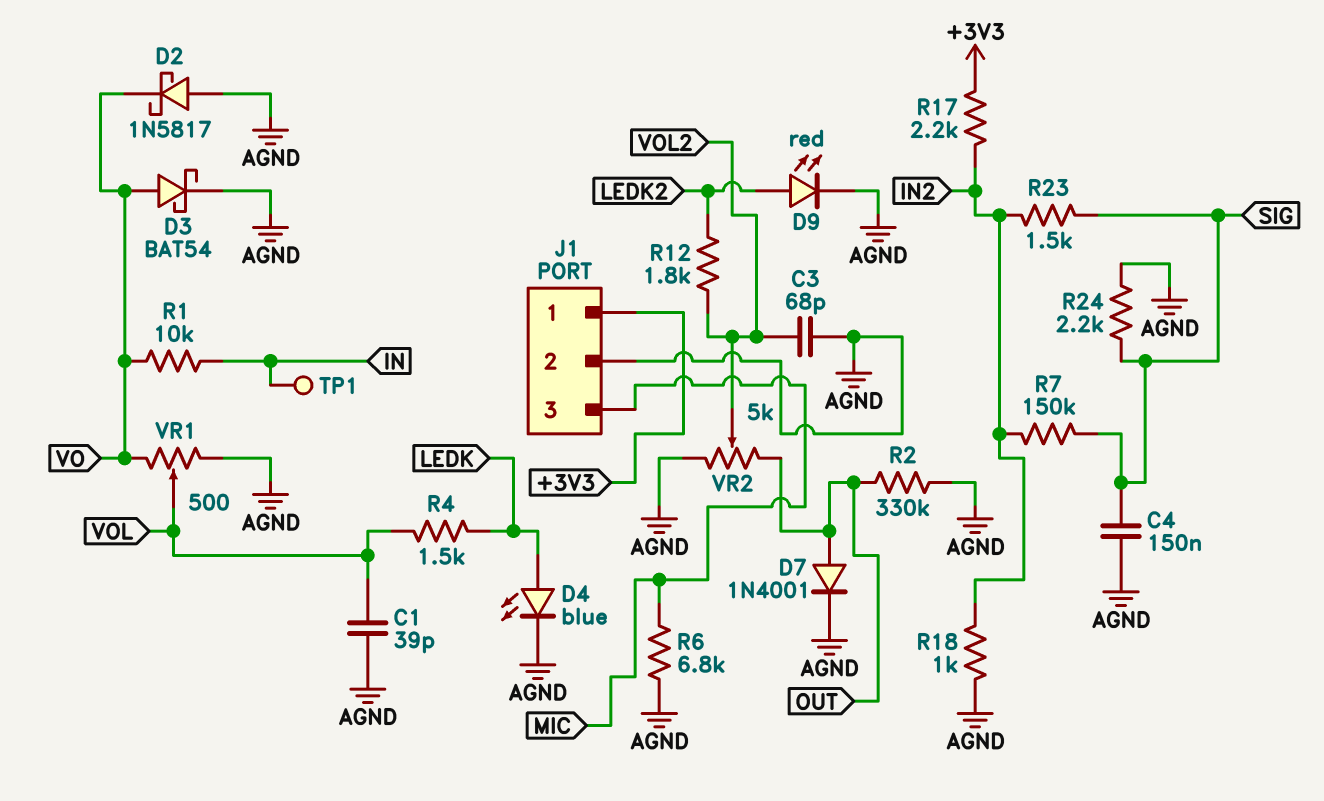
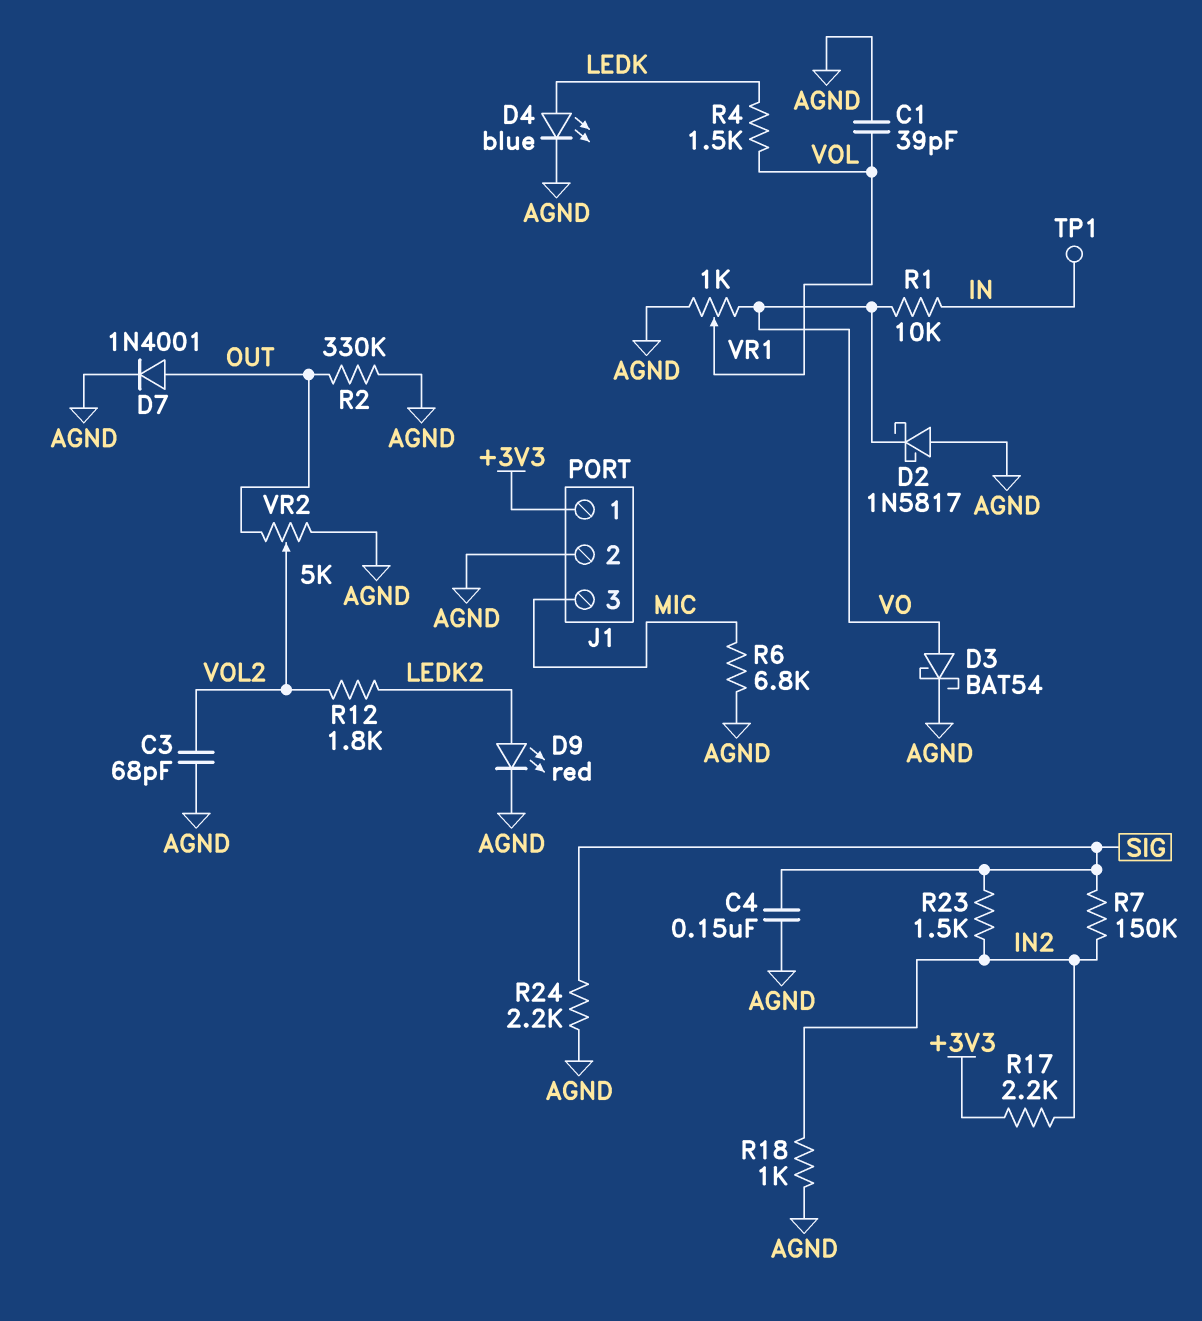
VR1: 500 (AGND, VO, wiper VOL) -> 1k (AGND, VO, wiper VOL)

